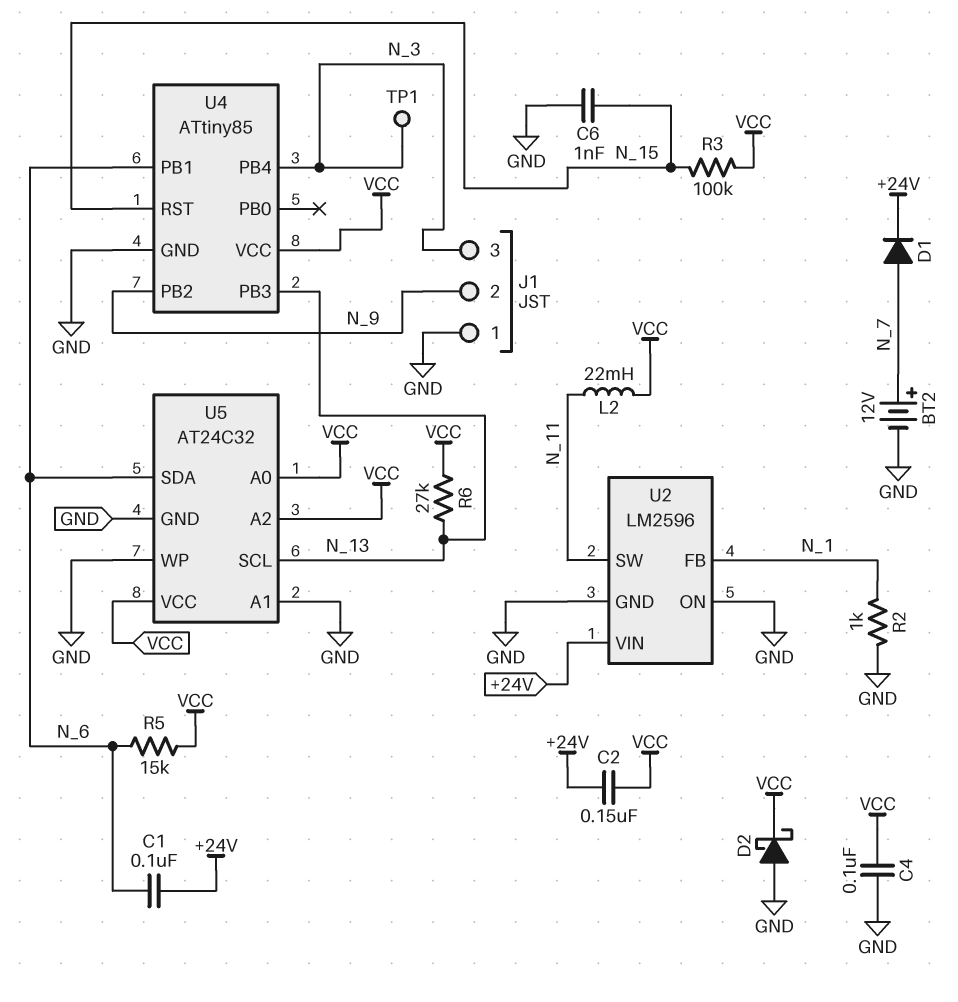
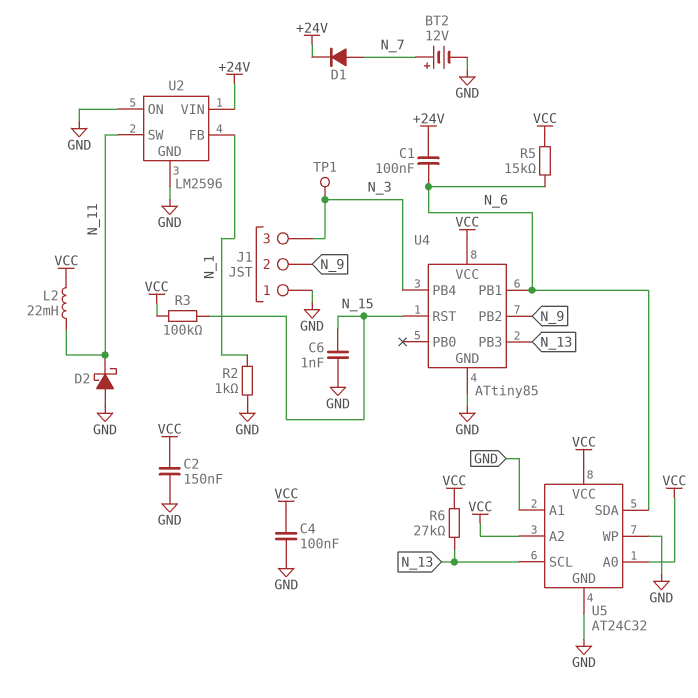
C2: 150nF (+24V, VCC) -> 150nF (GND, VCC)
D2: schottky (A GND, K VCC) -> schottky (A GND, K N_11)

